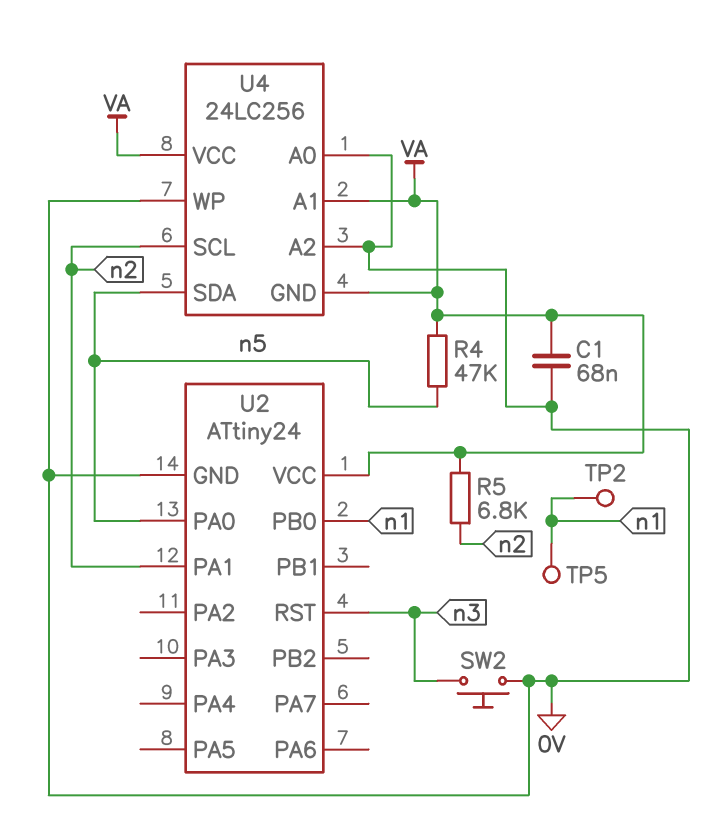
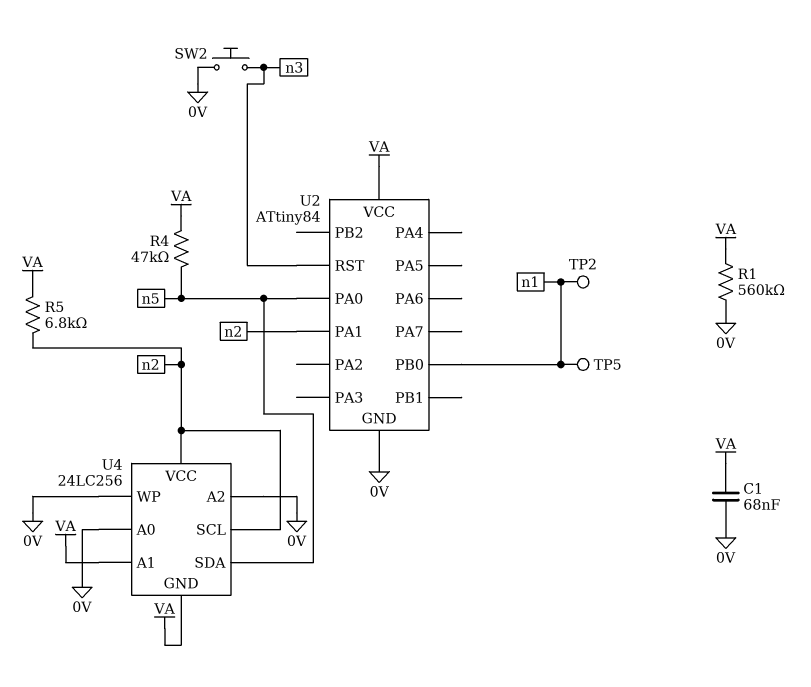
R1: none -> 560k (0V, VA)
U2: ATtiny24 -> ATtiny84
U4 pin VCC: VA -> n2

